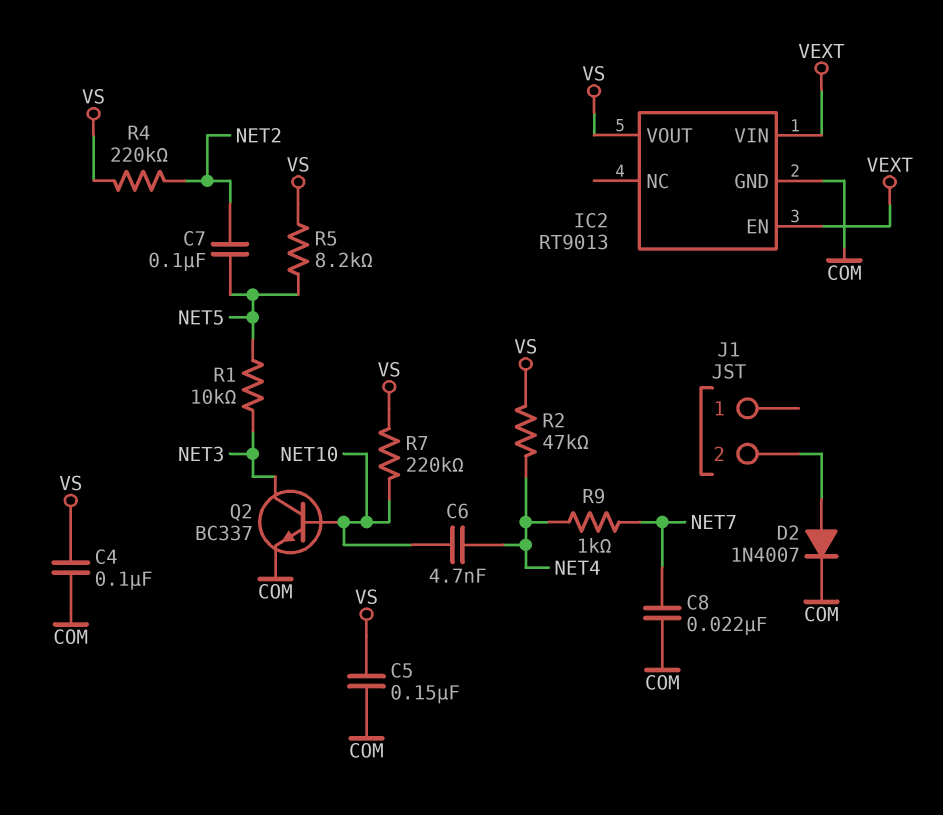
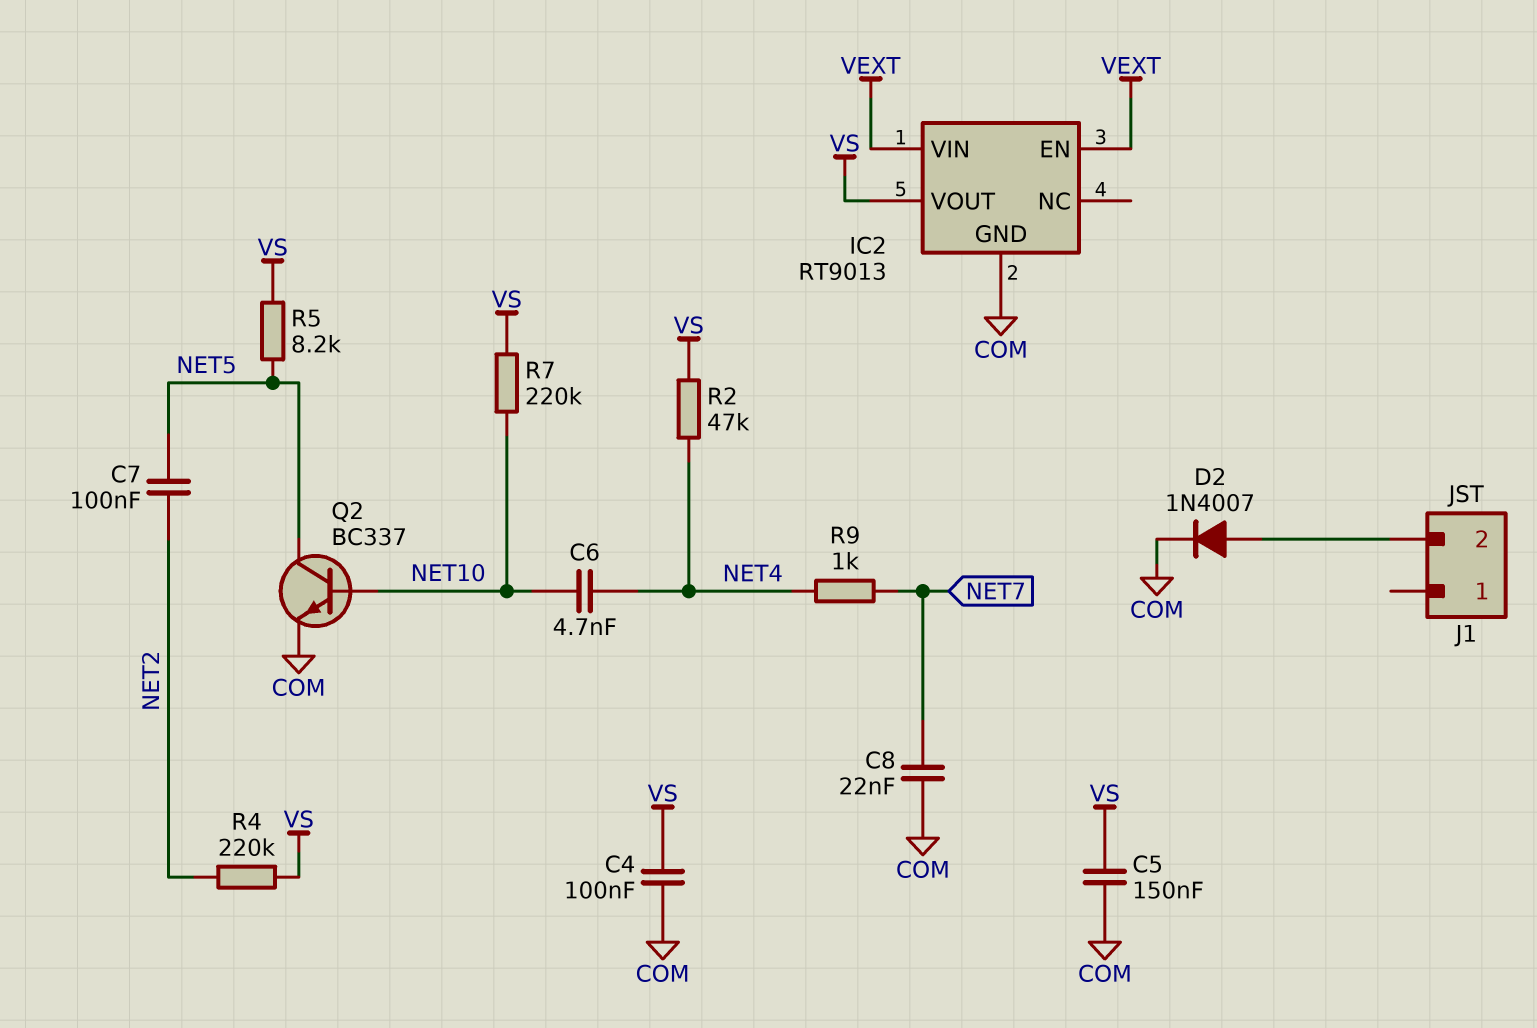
Q2: NPN BC337 (B NET10, C NET3, E COM) -> NPN BC337 (B NET10, C NET5, E COM)
R1: 10k (NET3, NET5) -> none

